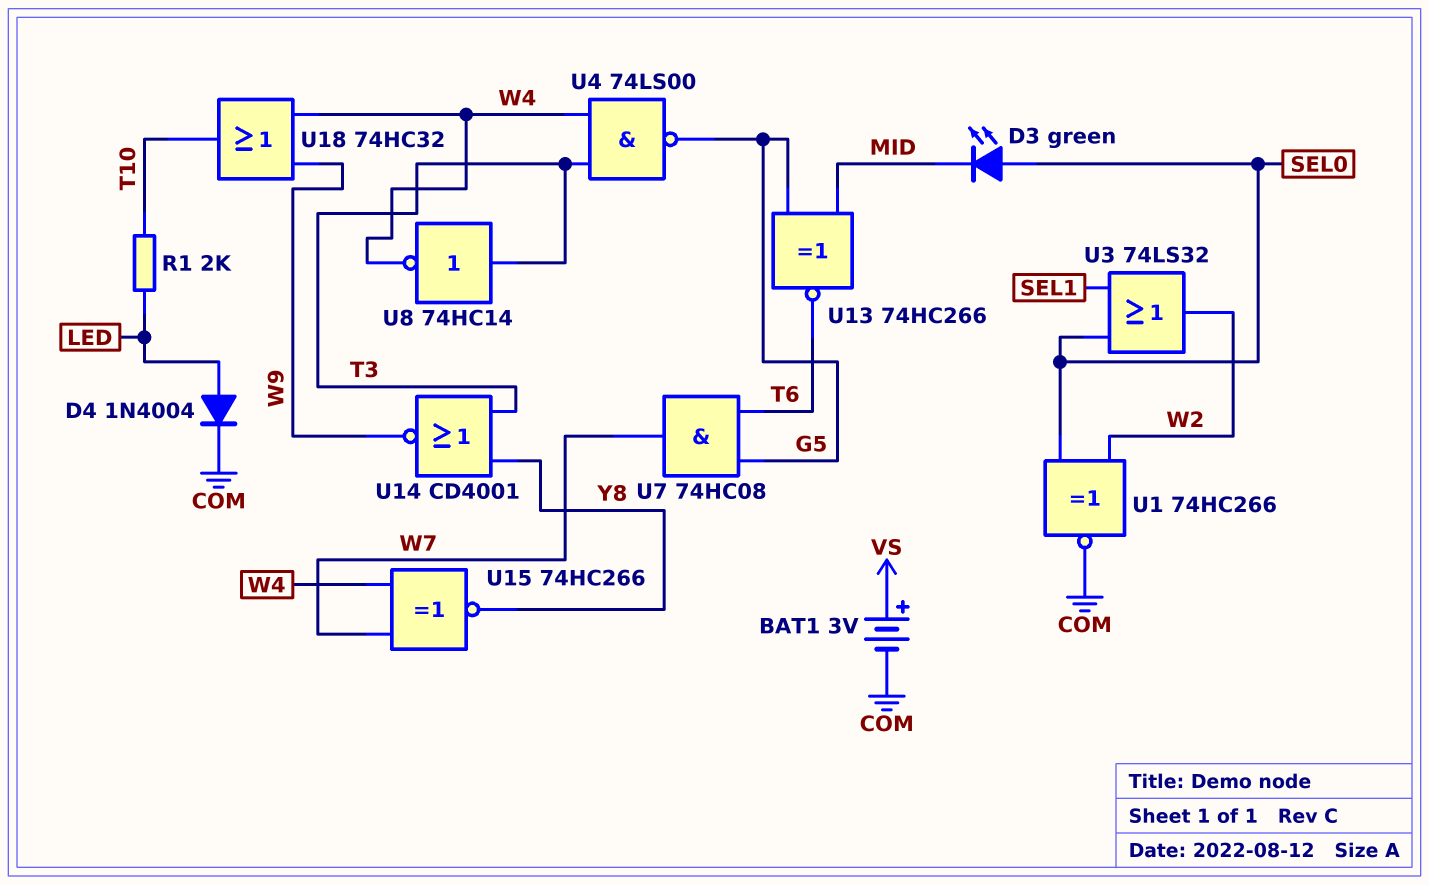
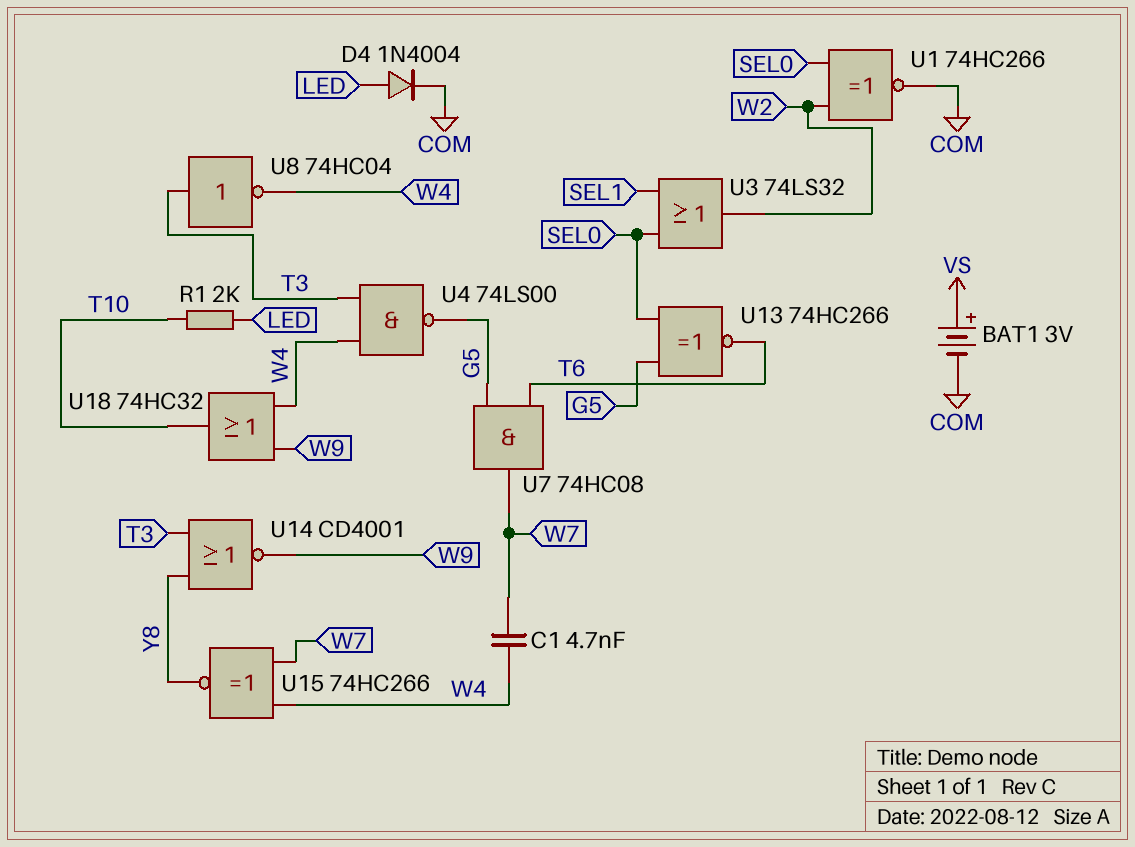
C1: none -> 4.7nF (W4, W7)
D3: LED green (A SEL0, K MID) -> none
U8: NOT 74HC14 (in T3, out W4) -> NOT 74HC04 (in T3, out W4)
U13: XNOR 74HC266 (in G5, in MID, out T6) -> XNOR 74HC266 (in G5, in SEL0, out T6)

